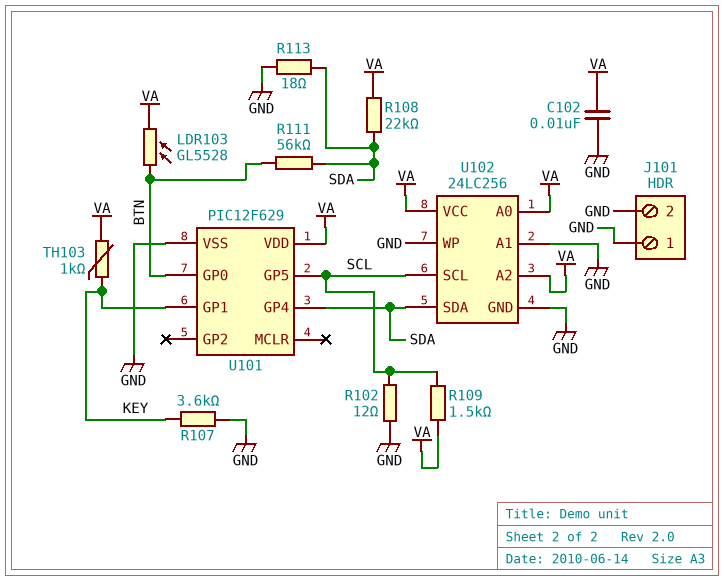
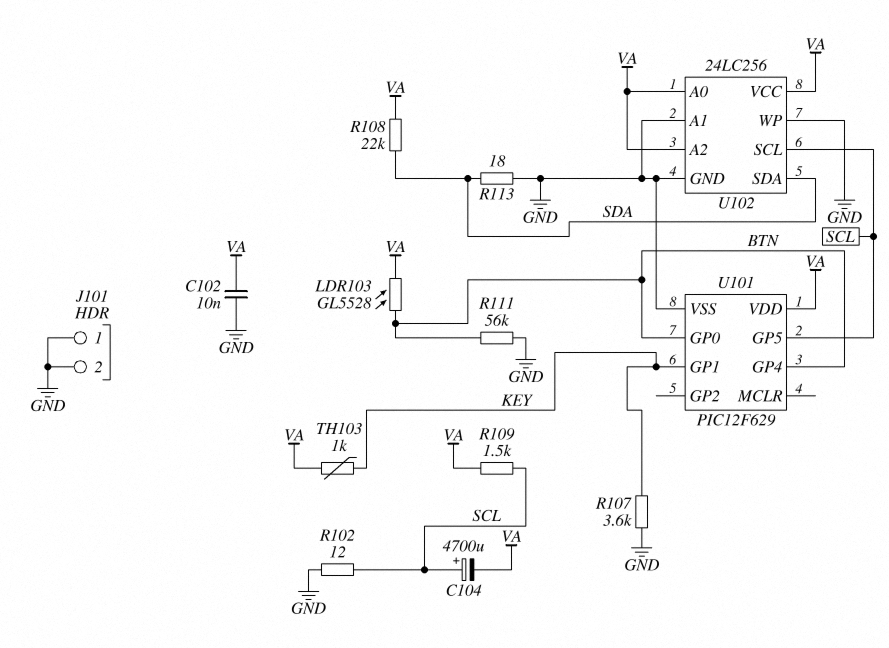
C104: none -> 4700uF (plus SCL, minus VA)
R111: 56k (BTN, SDA) -> 56k (BTN, GND)
U101 pin GP4: SDA -> BTN

